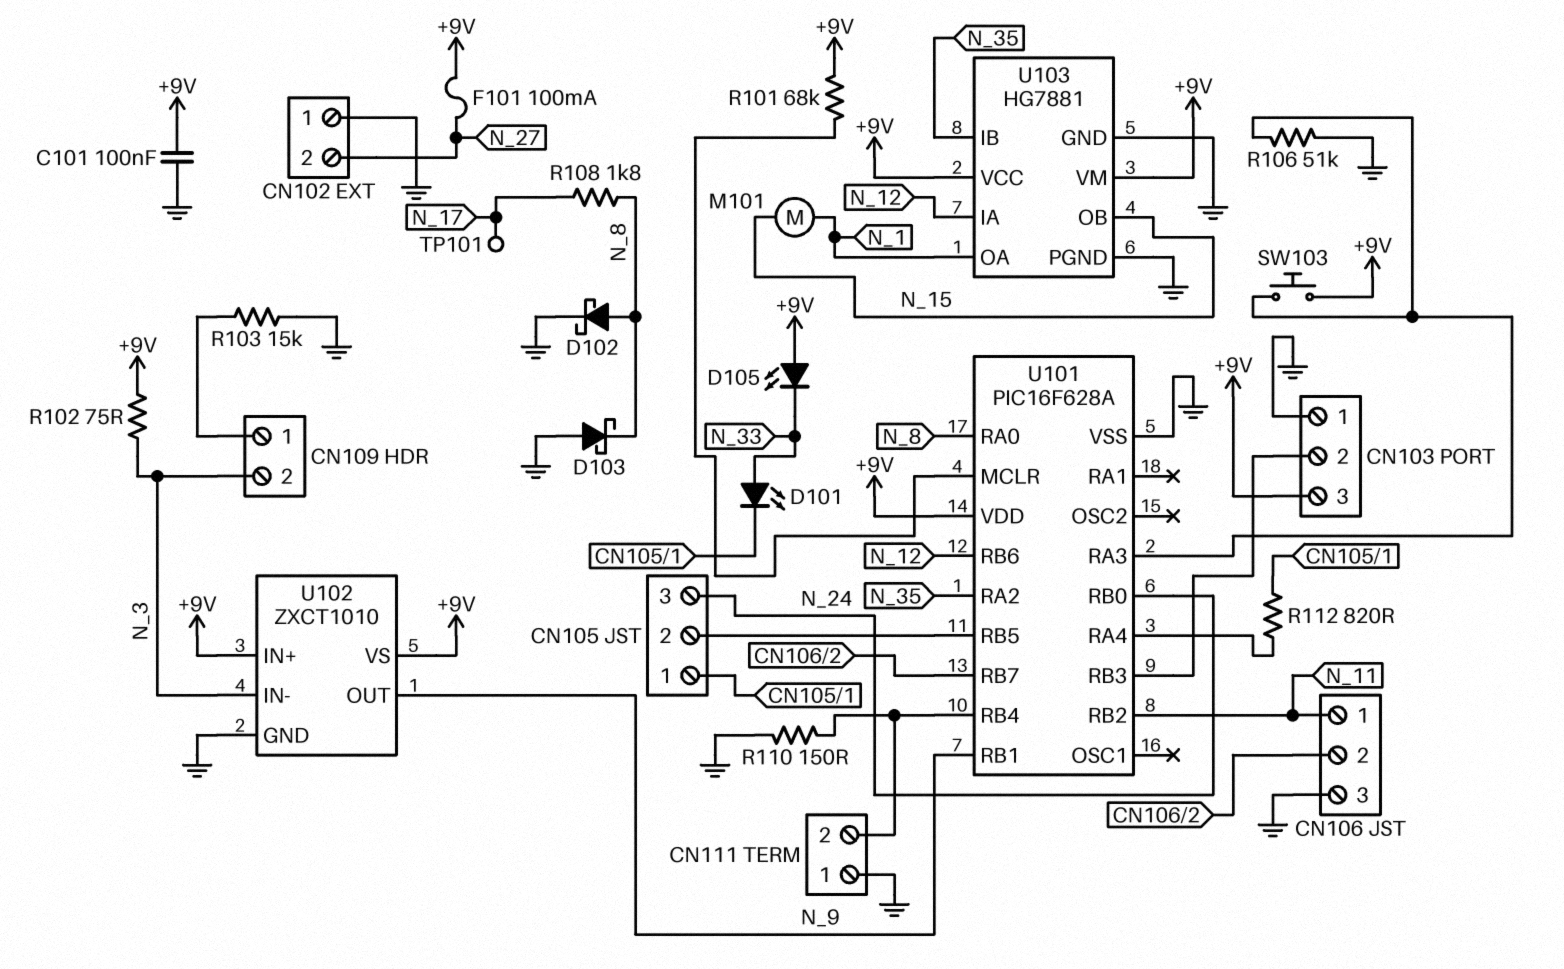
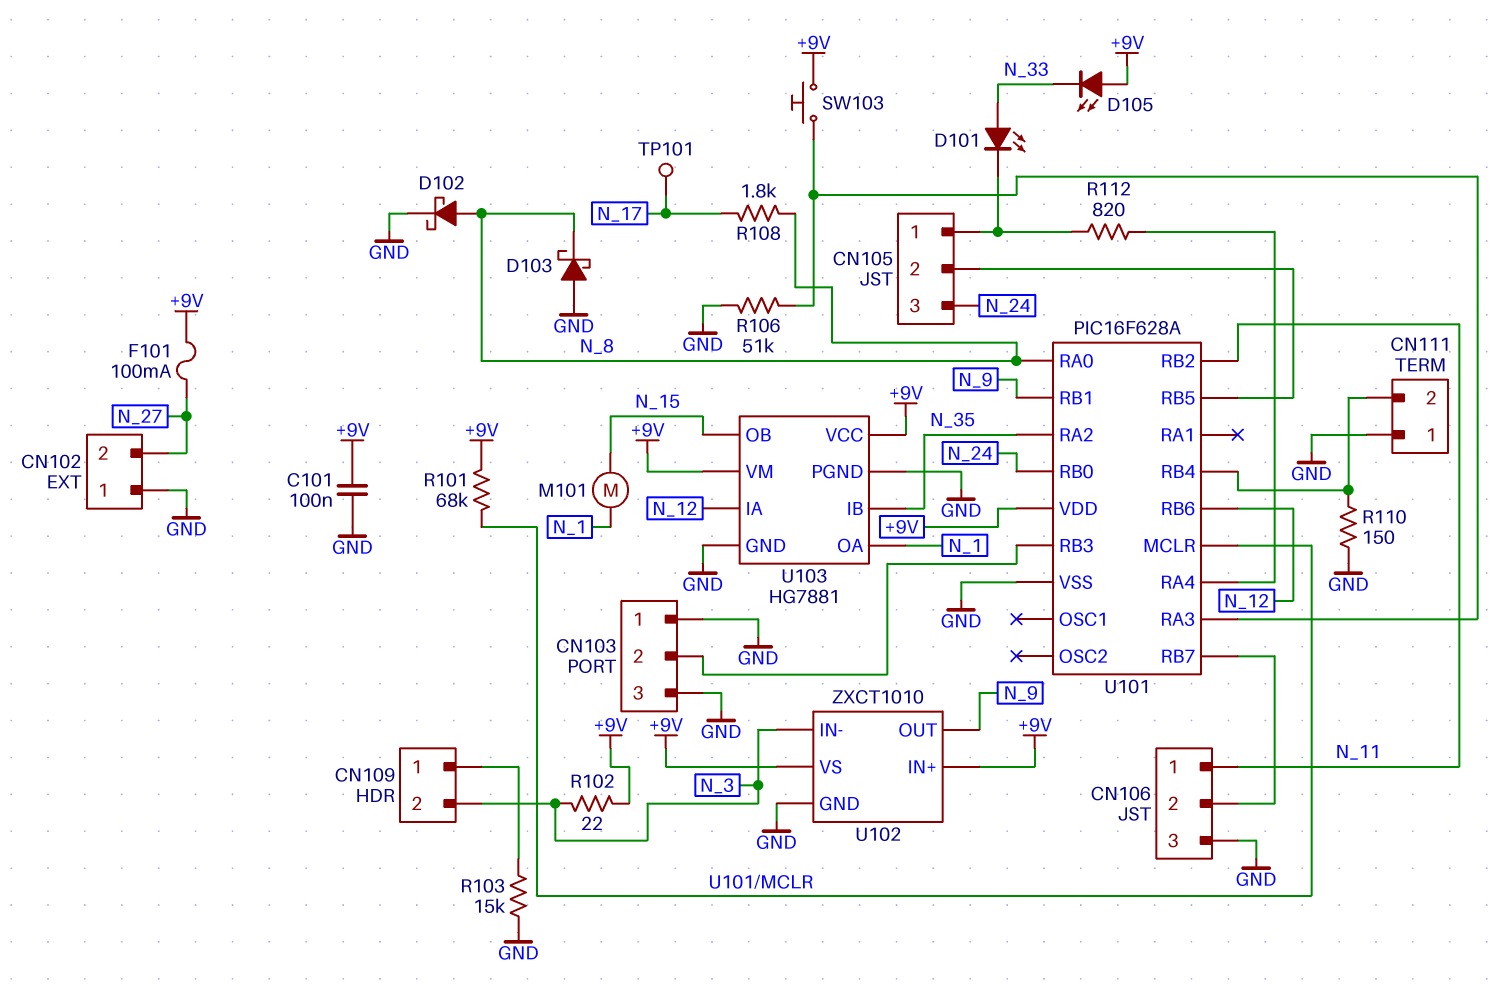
CN103 pin 3: +9V -> GND
R102: 75 (+9V, N_3) -> 22 (+9V, N_3)

